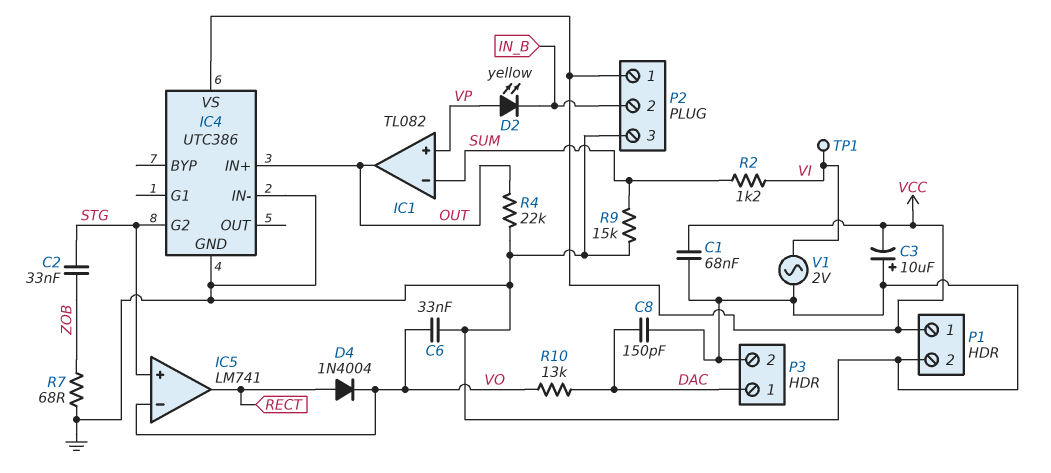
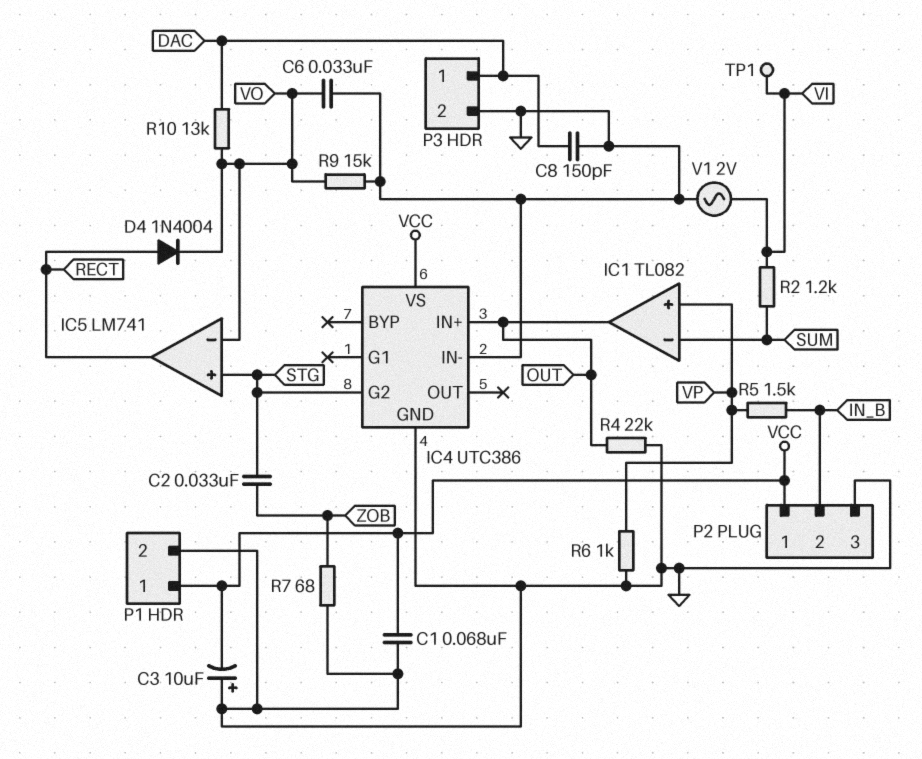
D2: LED yellow (A VP, K IN_B) -> none
R5: none -> 1.5k (IN_B, VP)
R6: none -> 1k (GND, VP)
R9: 15k (GND, SUM) -> 15k (GND, VO)

